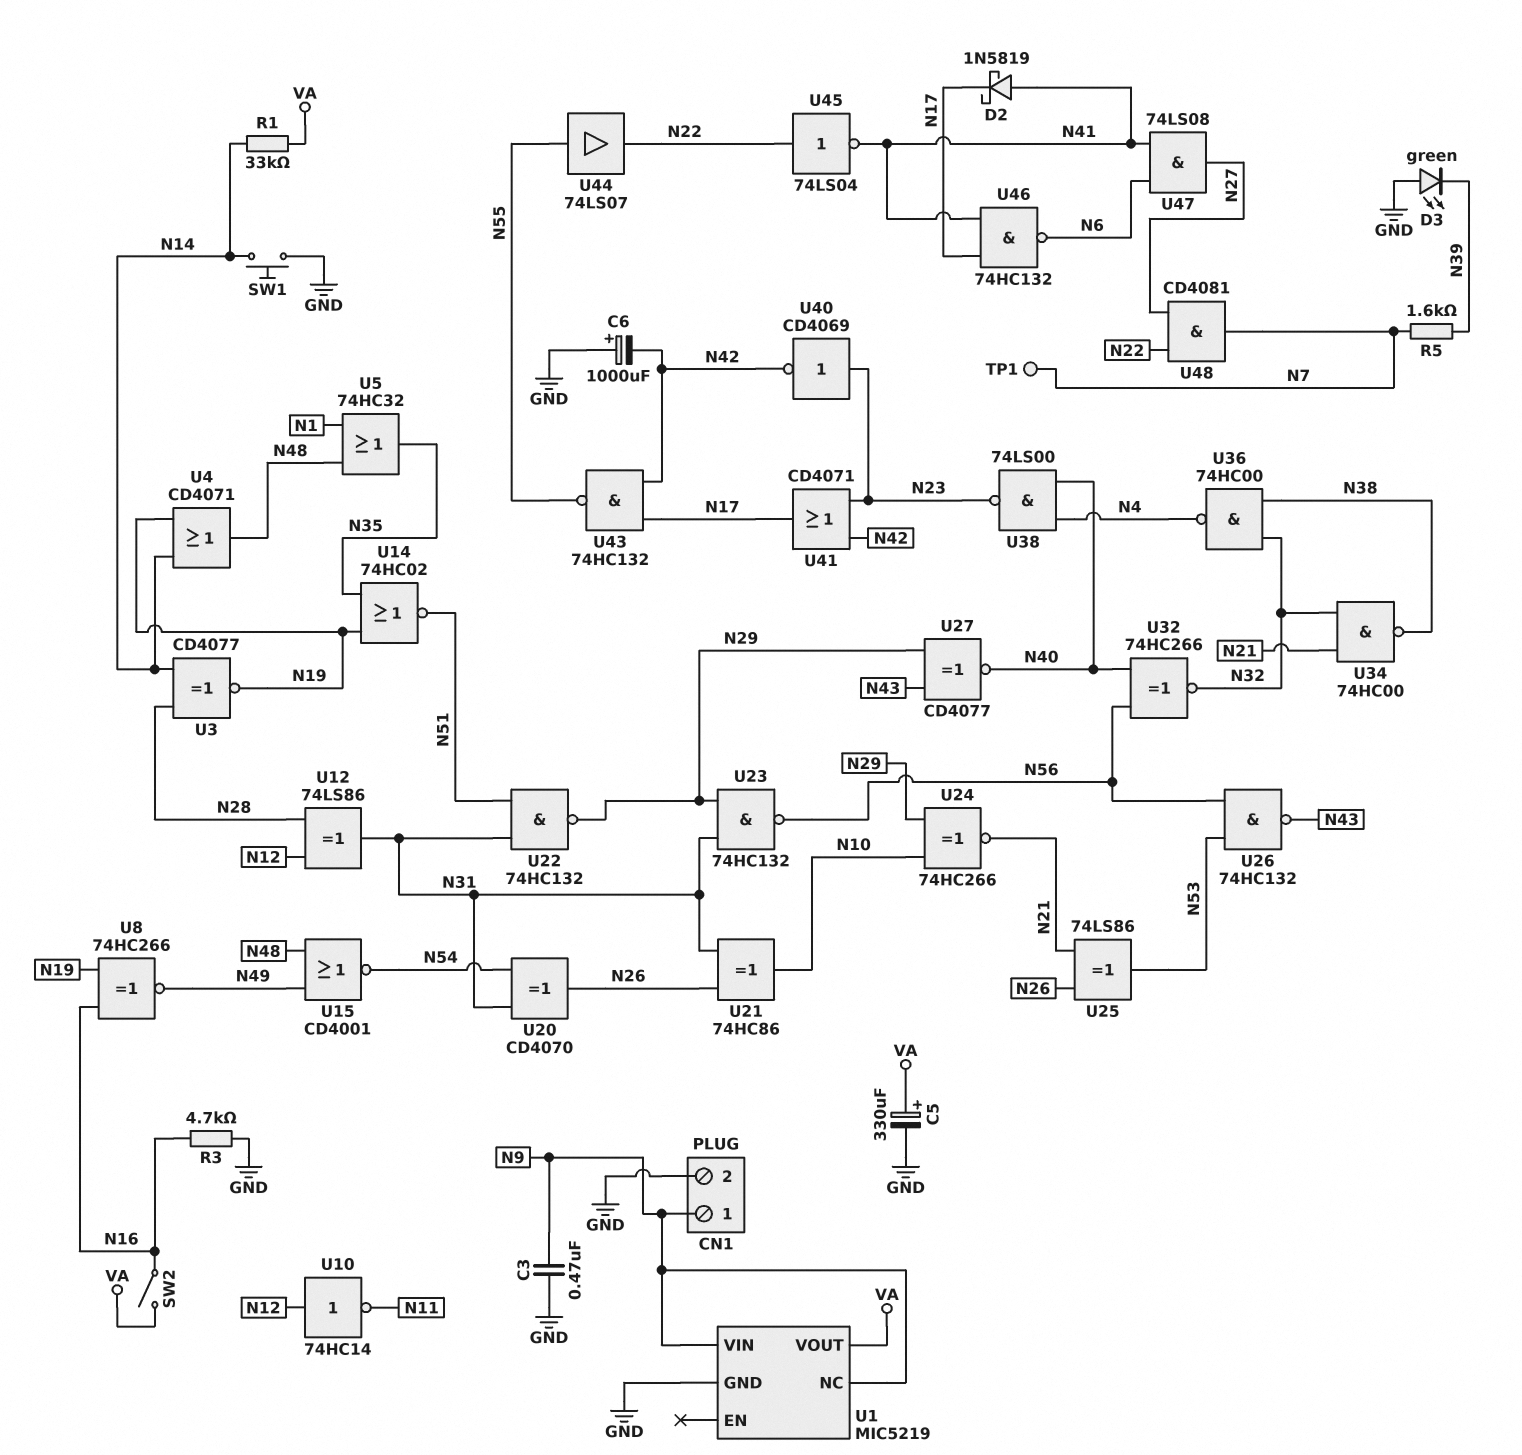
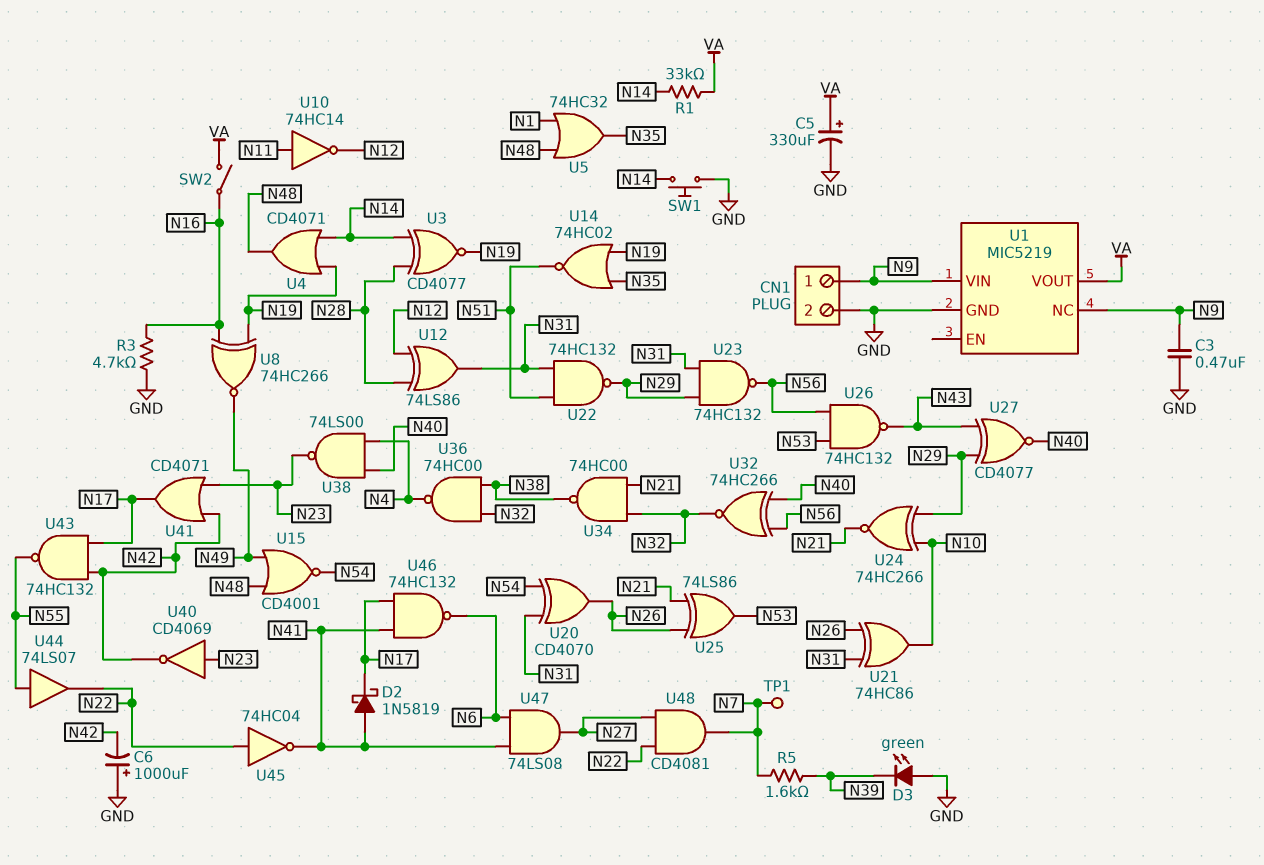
U10: NOT 74HC14 (in N12, out N11) -> NOT 74HC14 (in N11, out N12)
U45: NOT 74LS04 (in N22, out N41) -> NOT 74HC04 (in N22, out N41)

